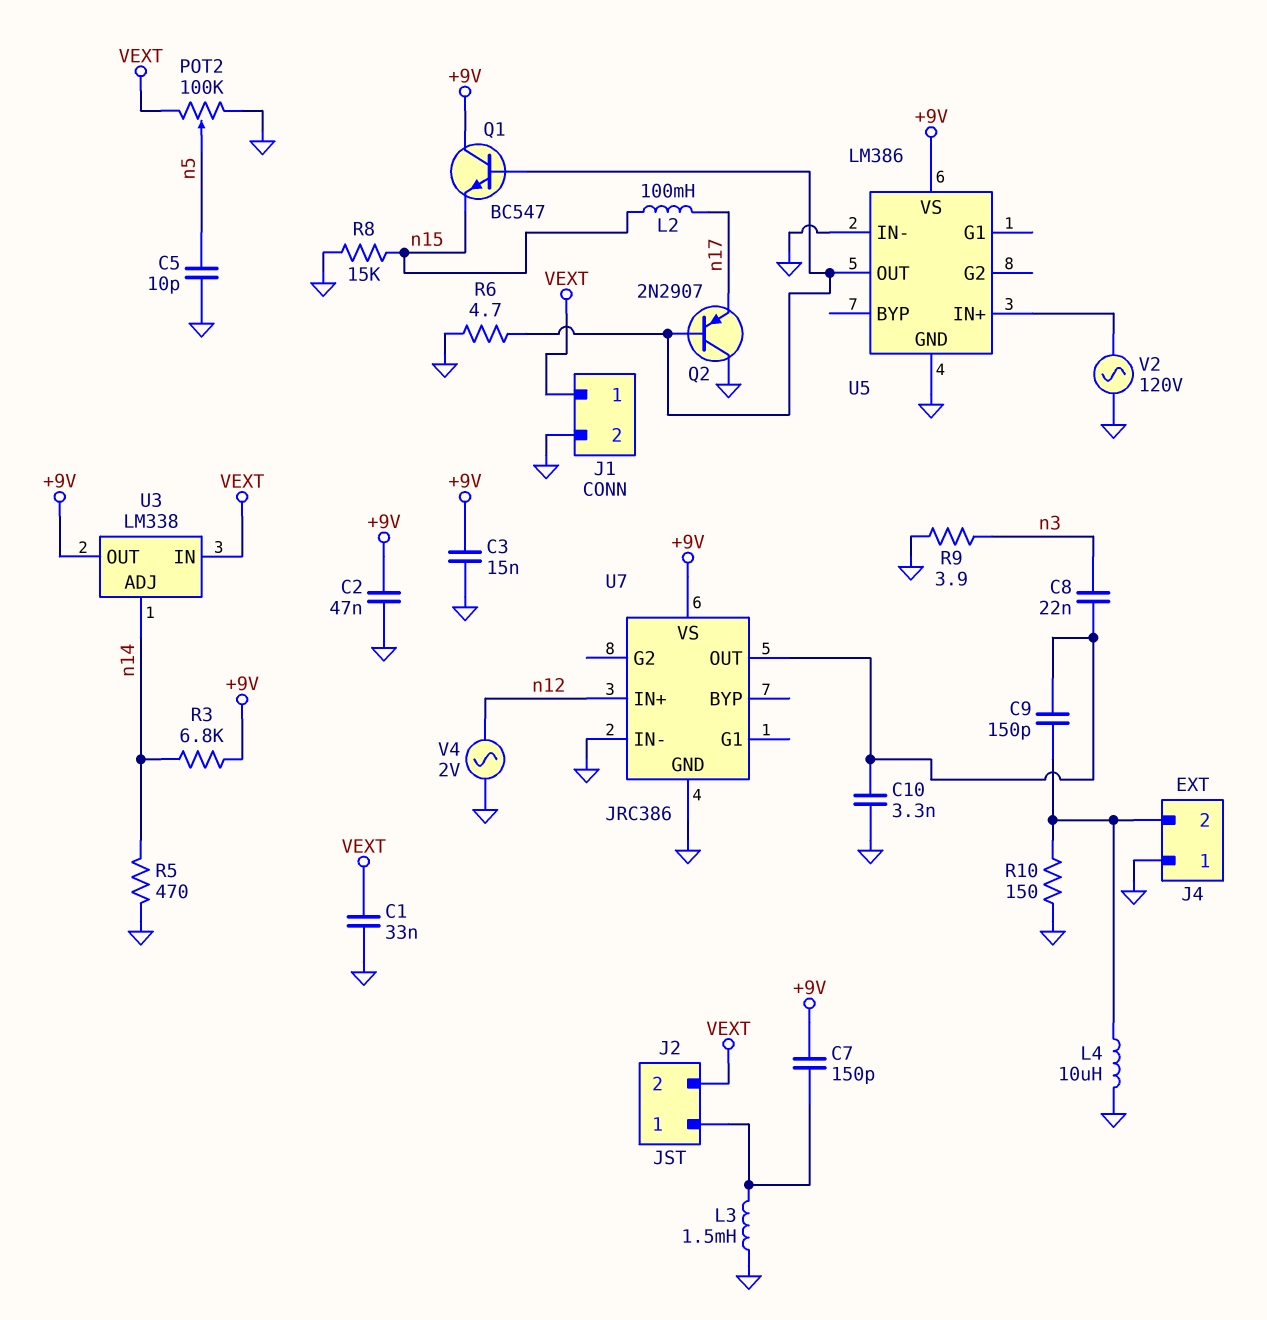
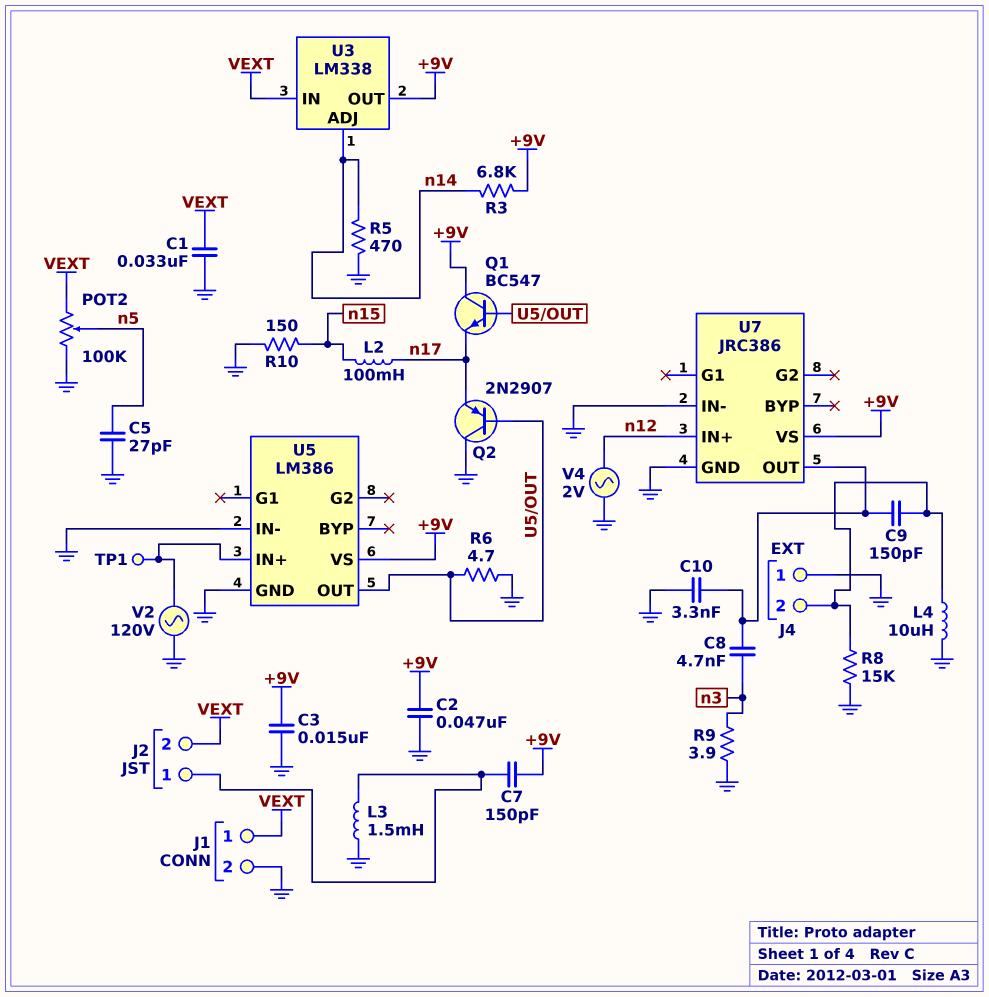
C5: 10pF (GND, n5) -> 27pF (GND, n5)
C8: 22nF (U7/OUT, n3) -> 4.7nF (U7/OUT, n3)
Q1: NPN BC547 (B U5/OUT, C +9V, E n15) -> NPN BC547 (B U5/OUT, C +9V, E n17)
R8: 15k (GND, n15) -> 15k (GND, J4/2)
R10: 150 (GND, J4/2) -> 150 (GND, n15)
TP1: none -> test point (U5/IN+)

